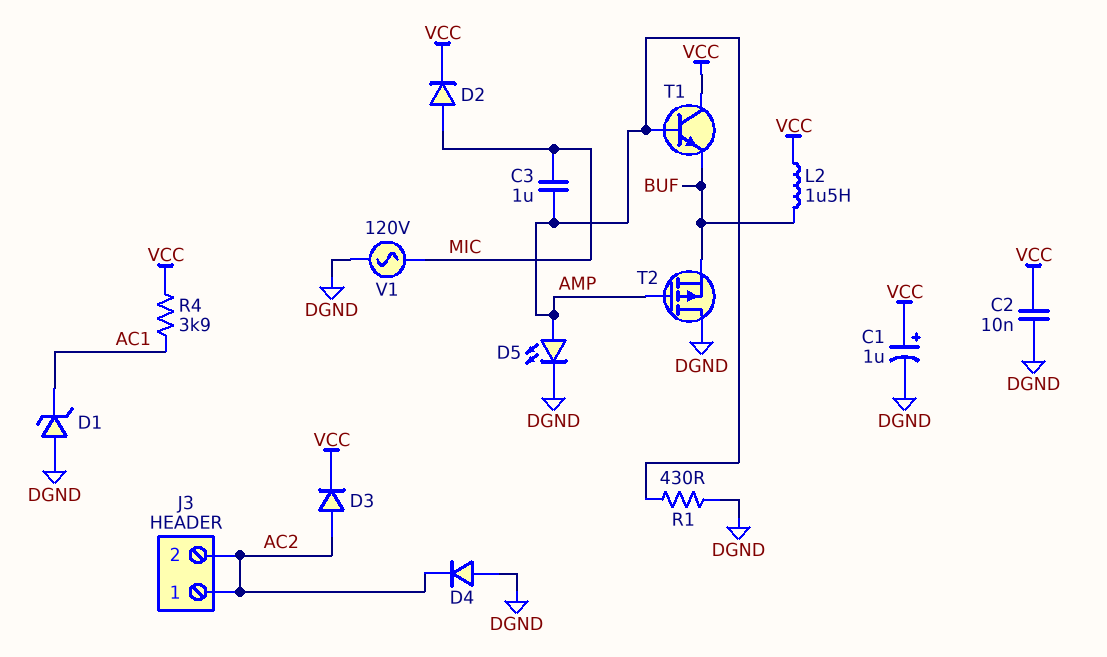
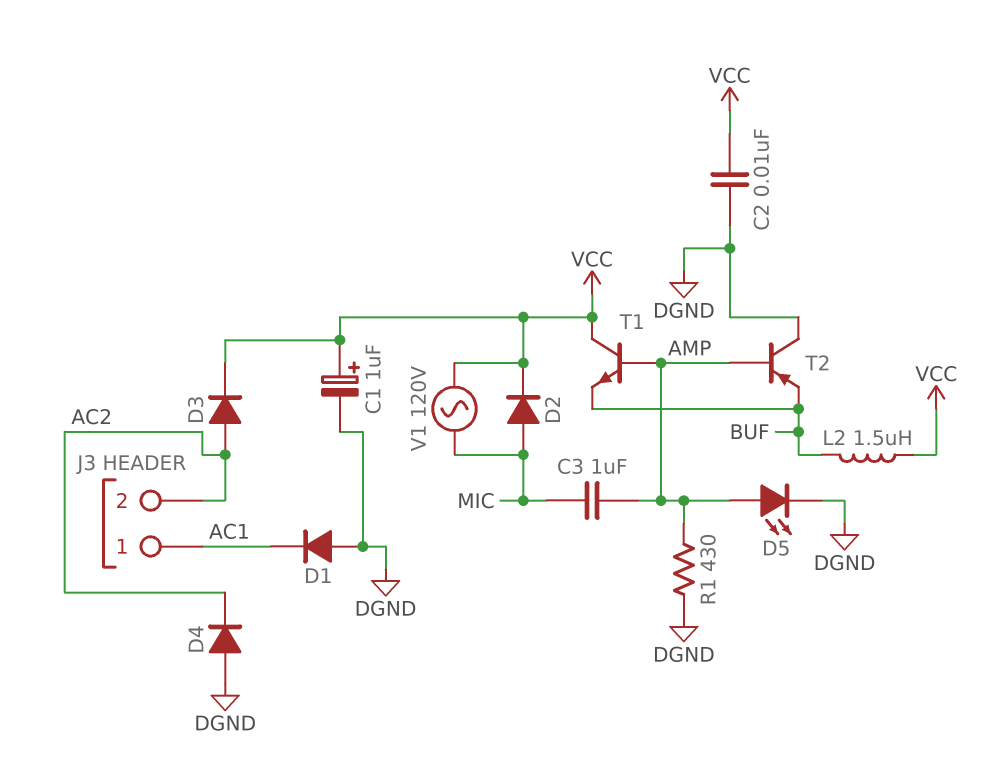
D1: zener (A DGND, K AC1) -> diode (A DGND, K AC1)
J3 pin 1: AC2 -> AC1
R4: 3.9k (AC1, VCC) -> none
T2: PMOS (G AMP, D DGND, S BUF) -> PNP (B AMP, C DGND, E BUF)
V1: AC 120V (DGND, MIC) -> AC 120V (MIC, VCC)

